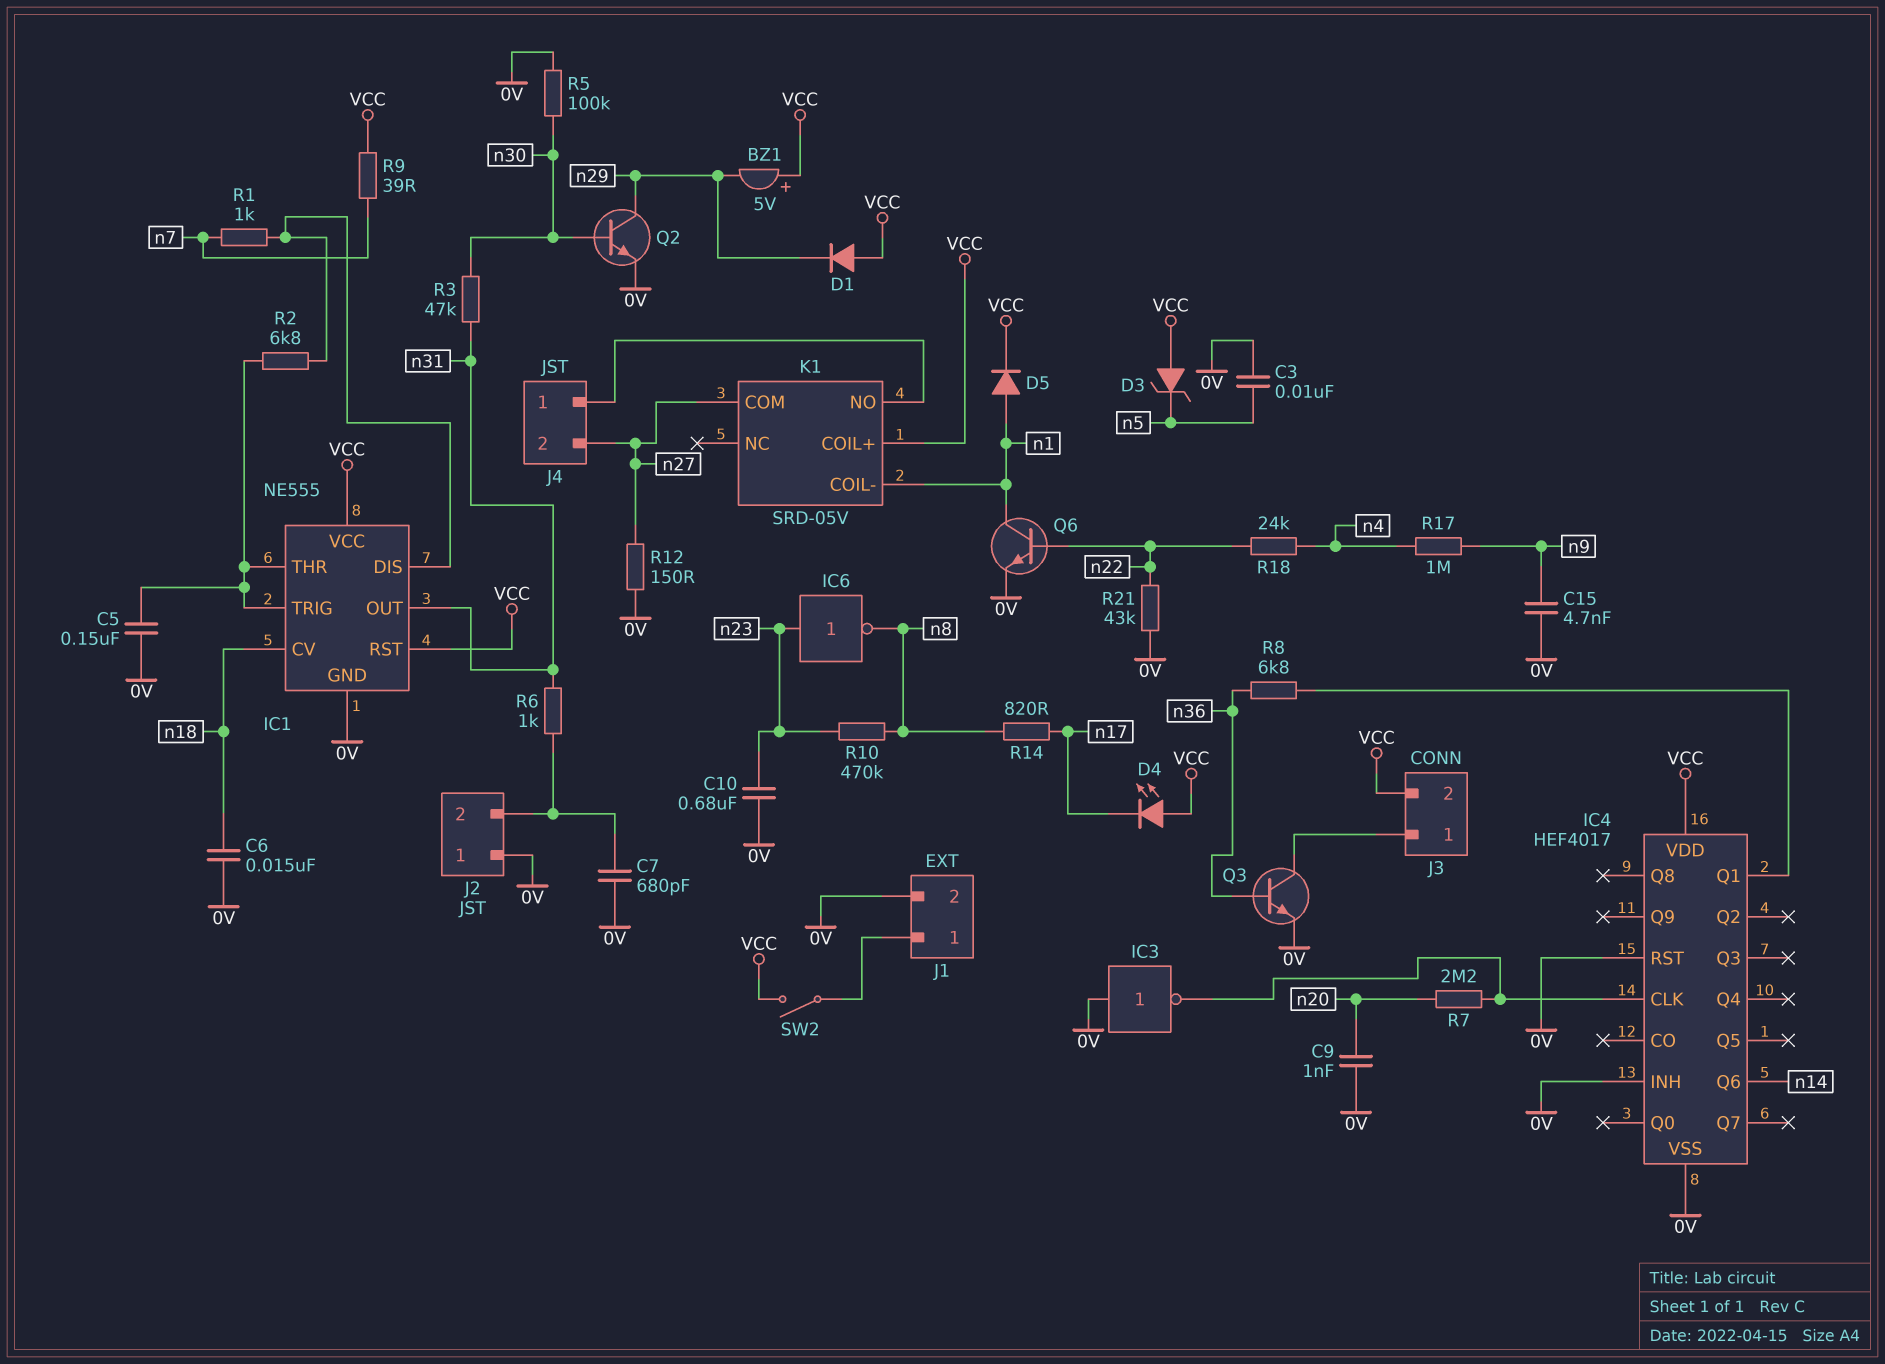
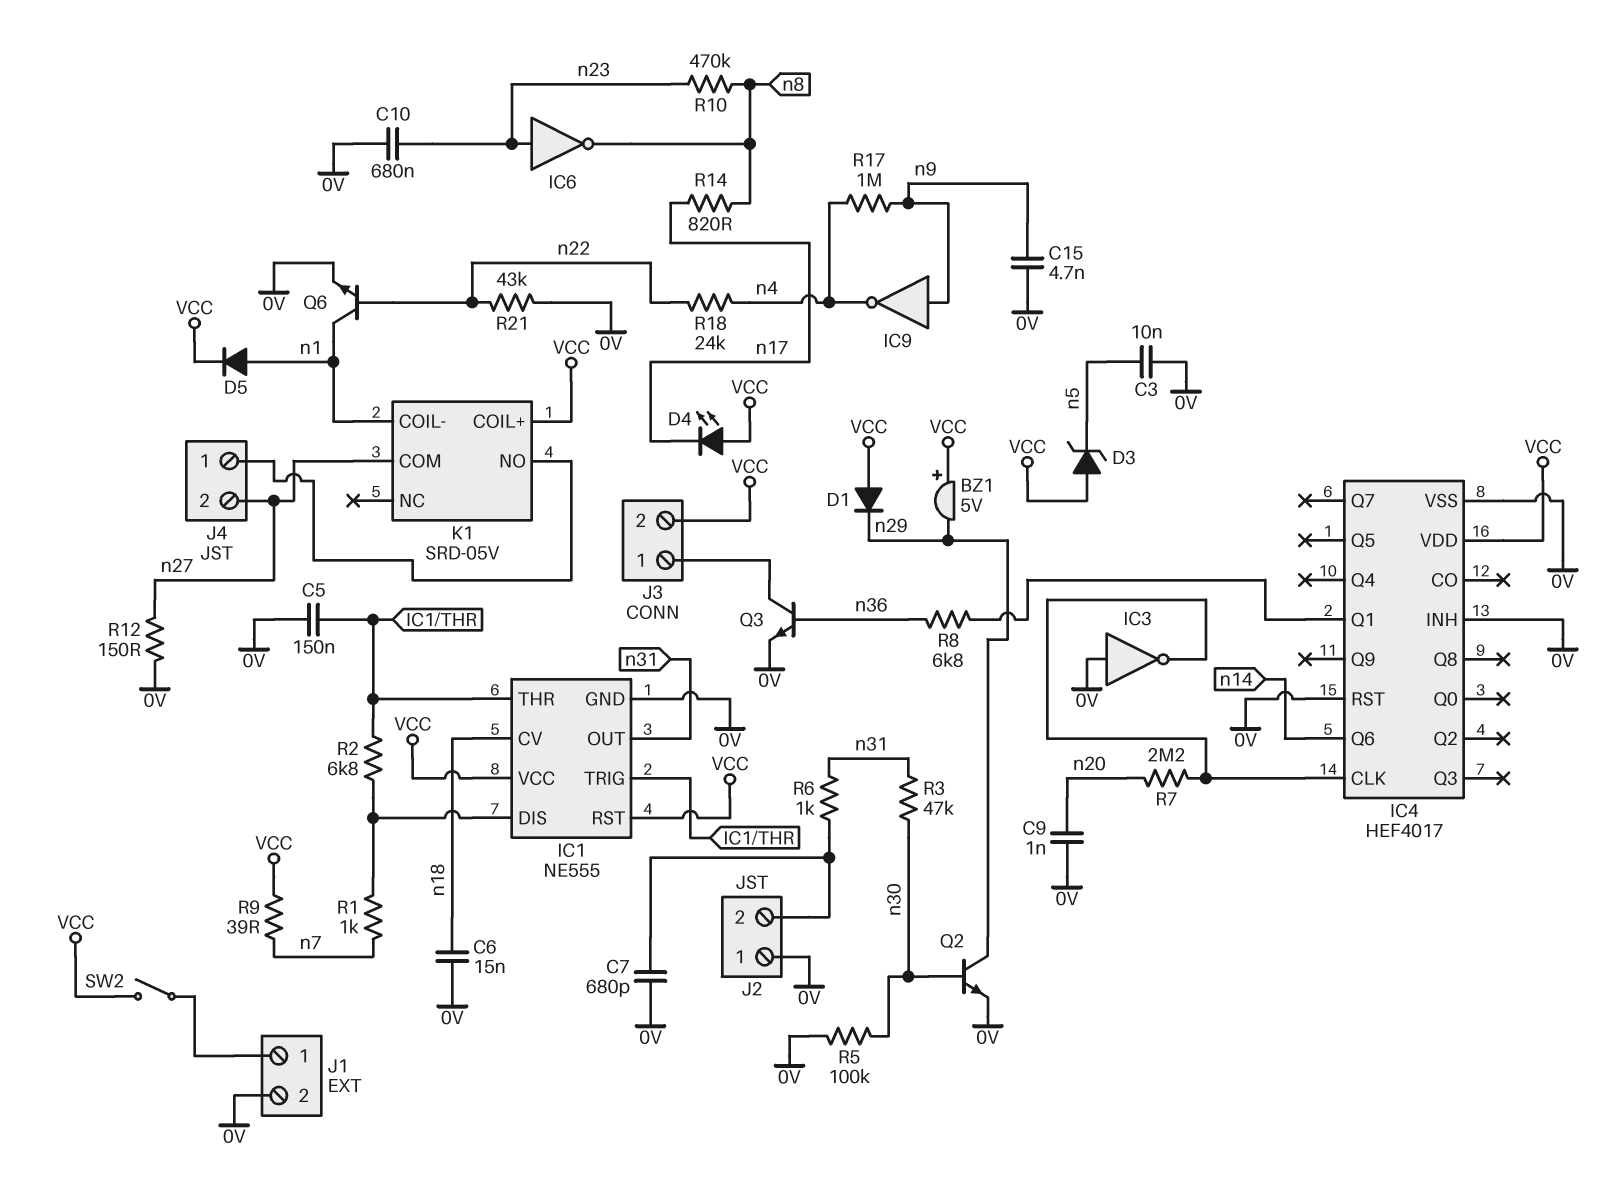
IC9: none -> NOT (in n9, out n4)

